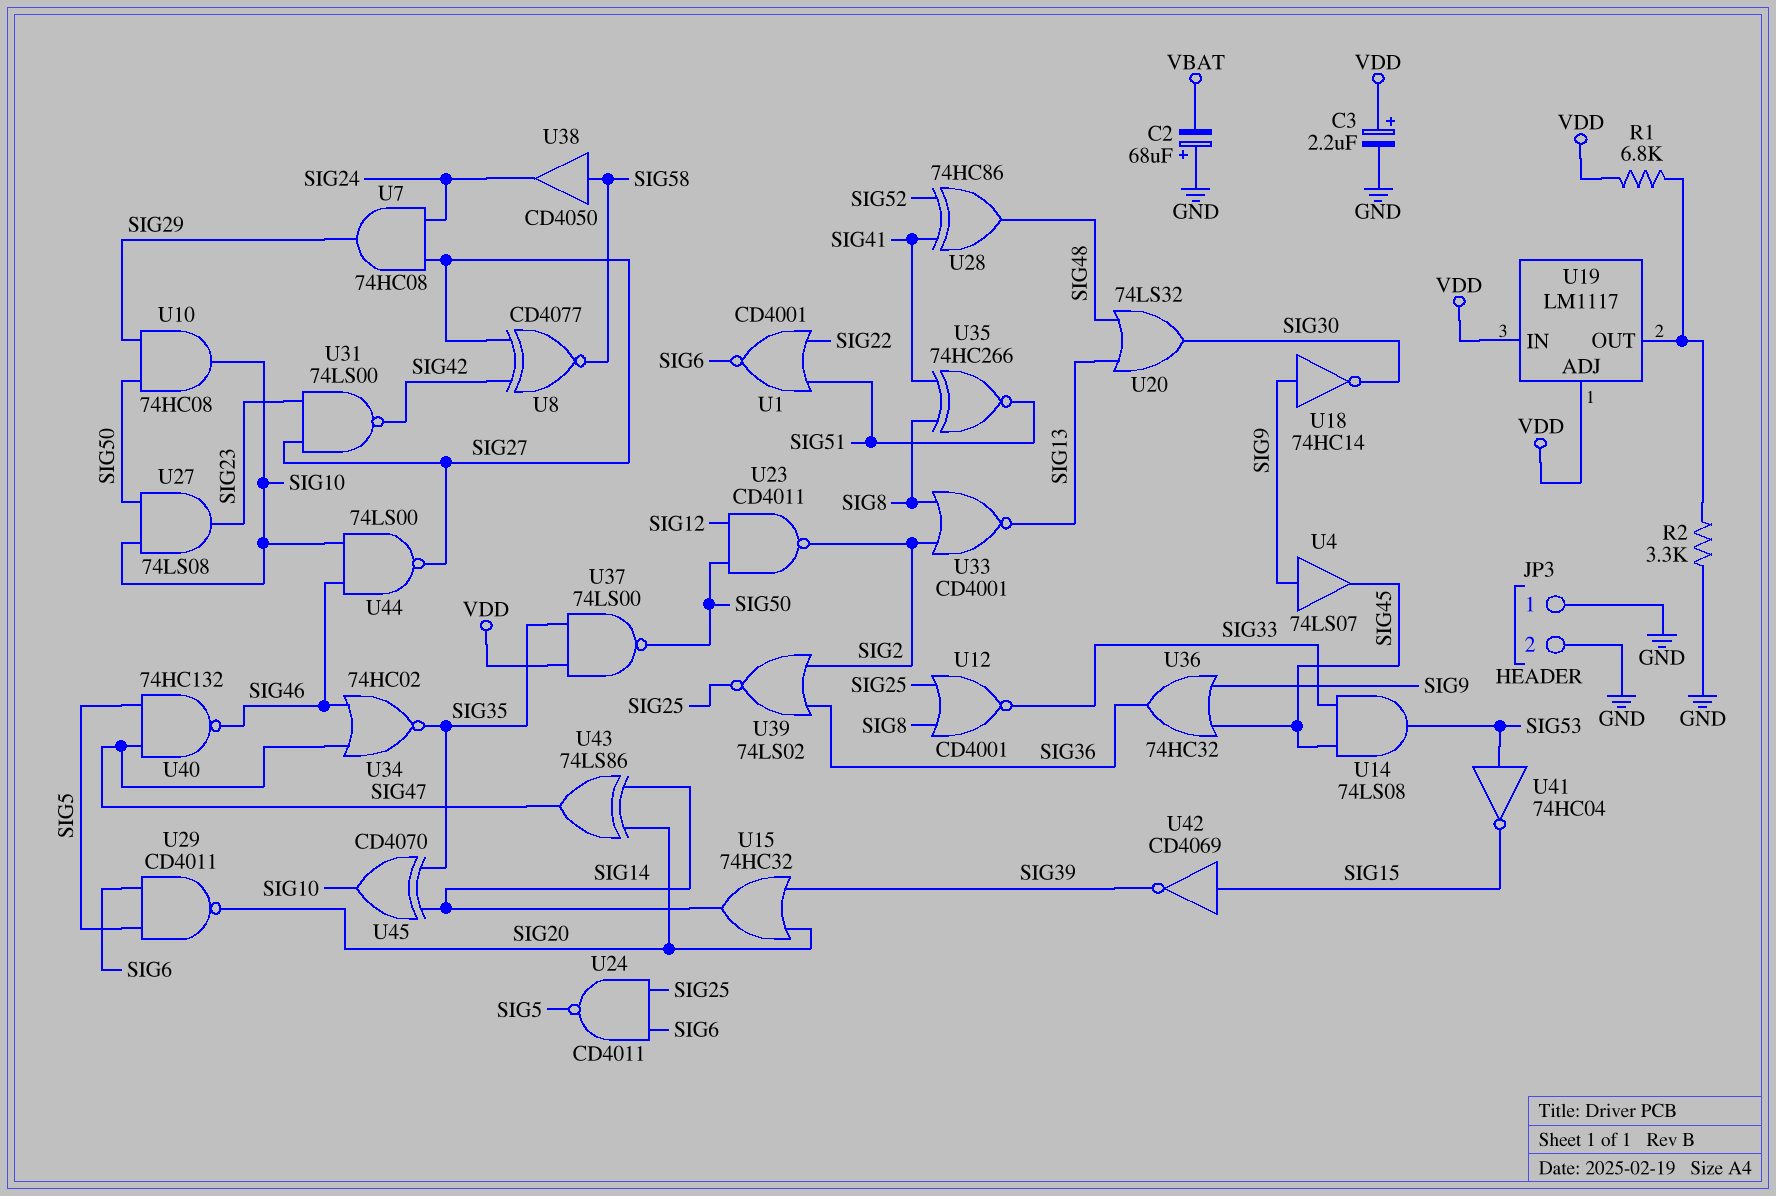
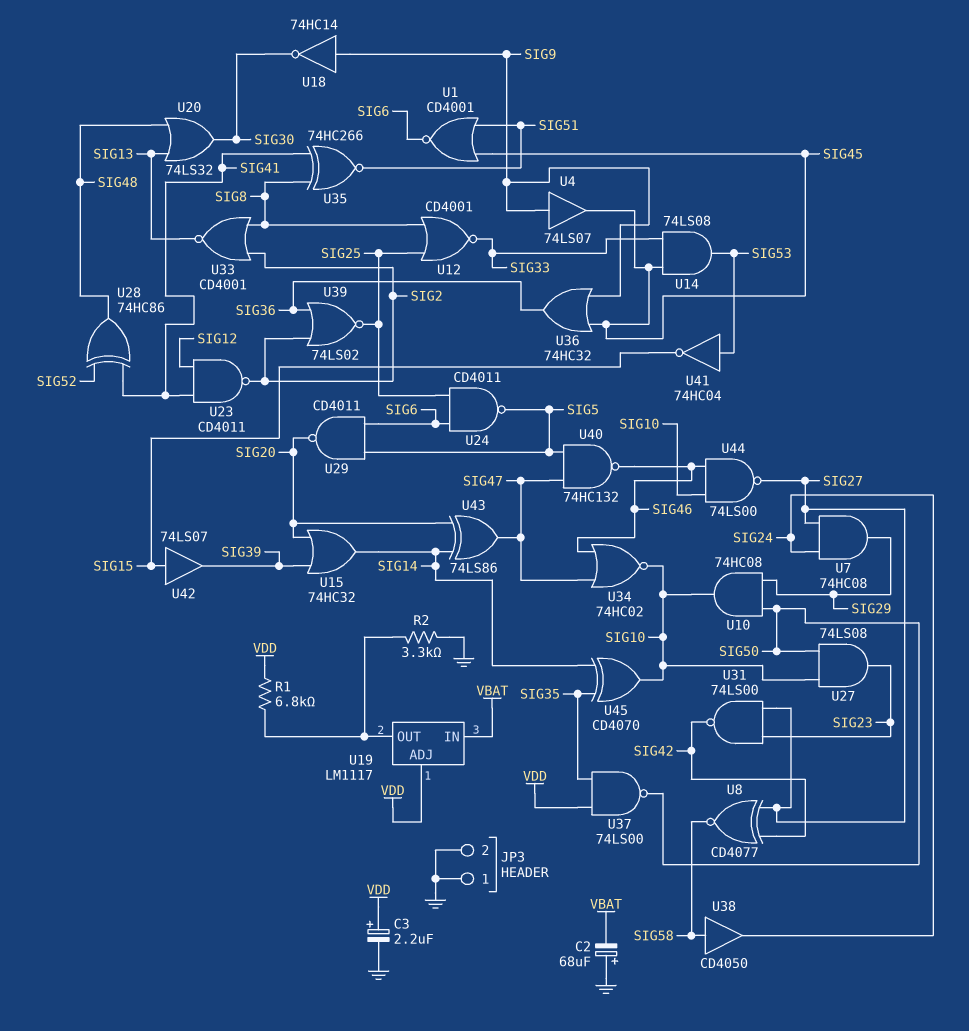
U1: NOR CD4001 (in SIG22, in SIG51, out SIG6) -> NOR CD4001 (in SIG45, in SIG51, out SIG6)
U19 pin IN: VDD -> VBAT
U23: NAND CD4011 (in SIG12, in SIG50, out SIG2) -> NAND CD4011 (in SIG12, in SIG41, out SIG2)
U34: NOR 74HC02 (in SIG46, in SIG47, out SIG35) -> NOR 74HC02 (in SIG46, in SIG47, out SIG10)
U42: NOT CD4069 (in SIG15, out SIG39) -> buffer 74LS07 (in SIG15, out SIG39)

